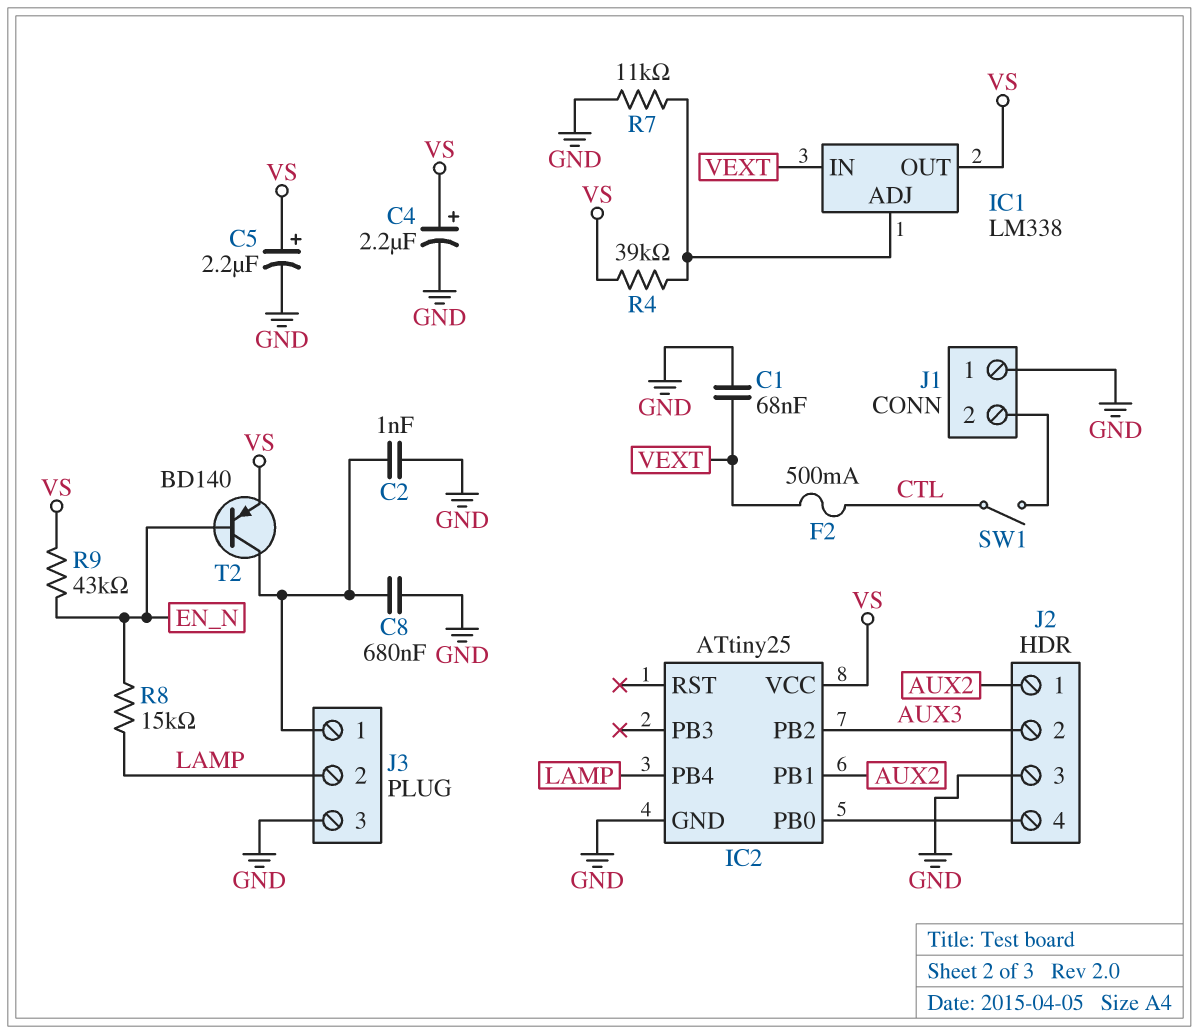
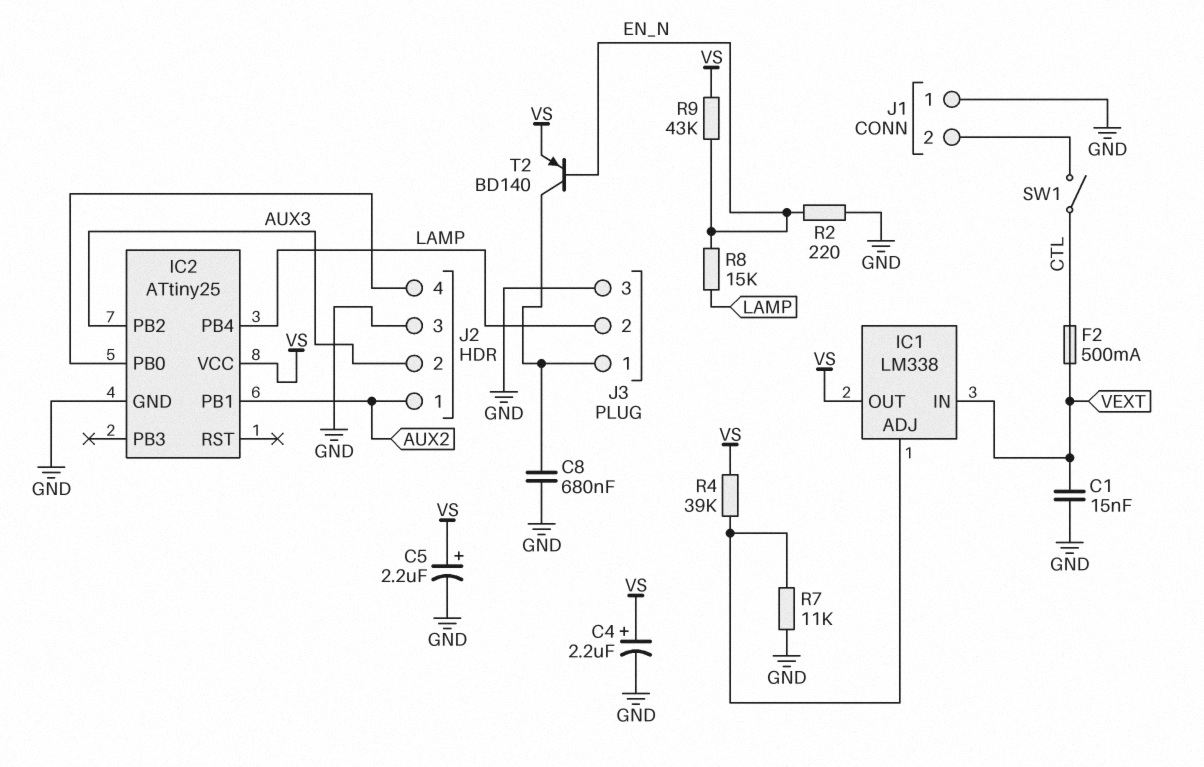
C1: 68nF (GND, VEXT) -> 15nF (GND, VEXT)
C2: 1nF (GND, J3/1) -> none
R2: none -> 220 (EN_N, GND)

